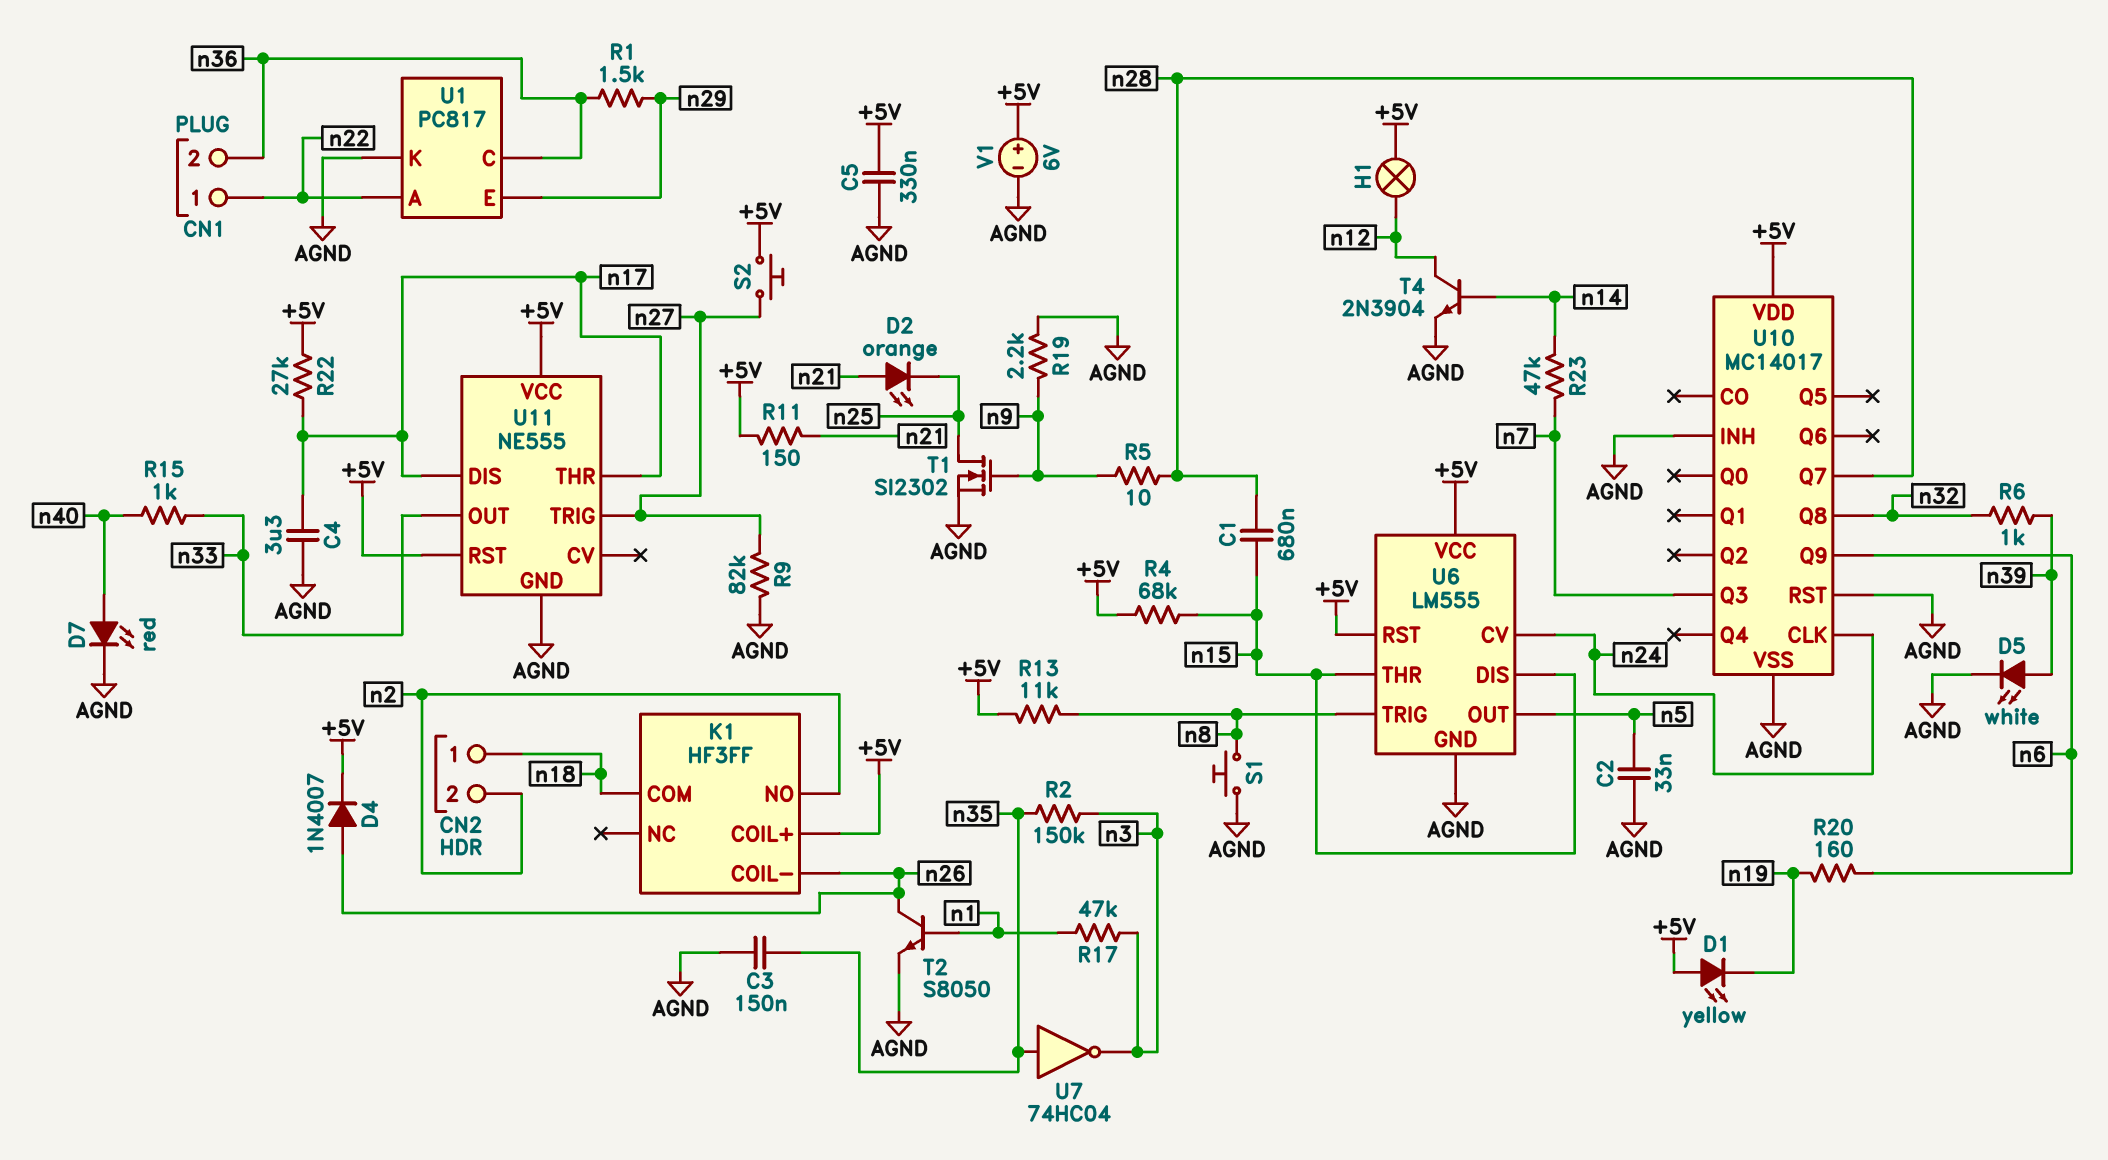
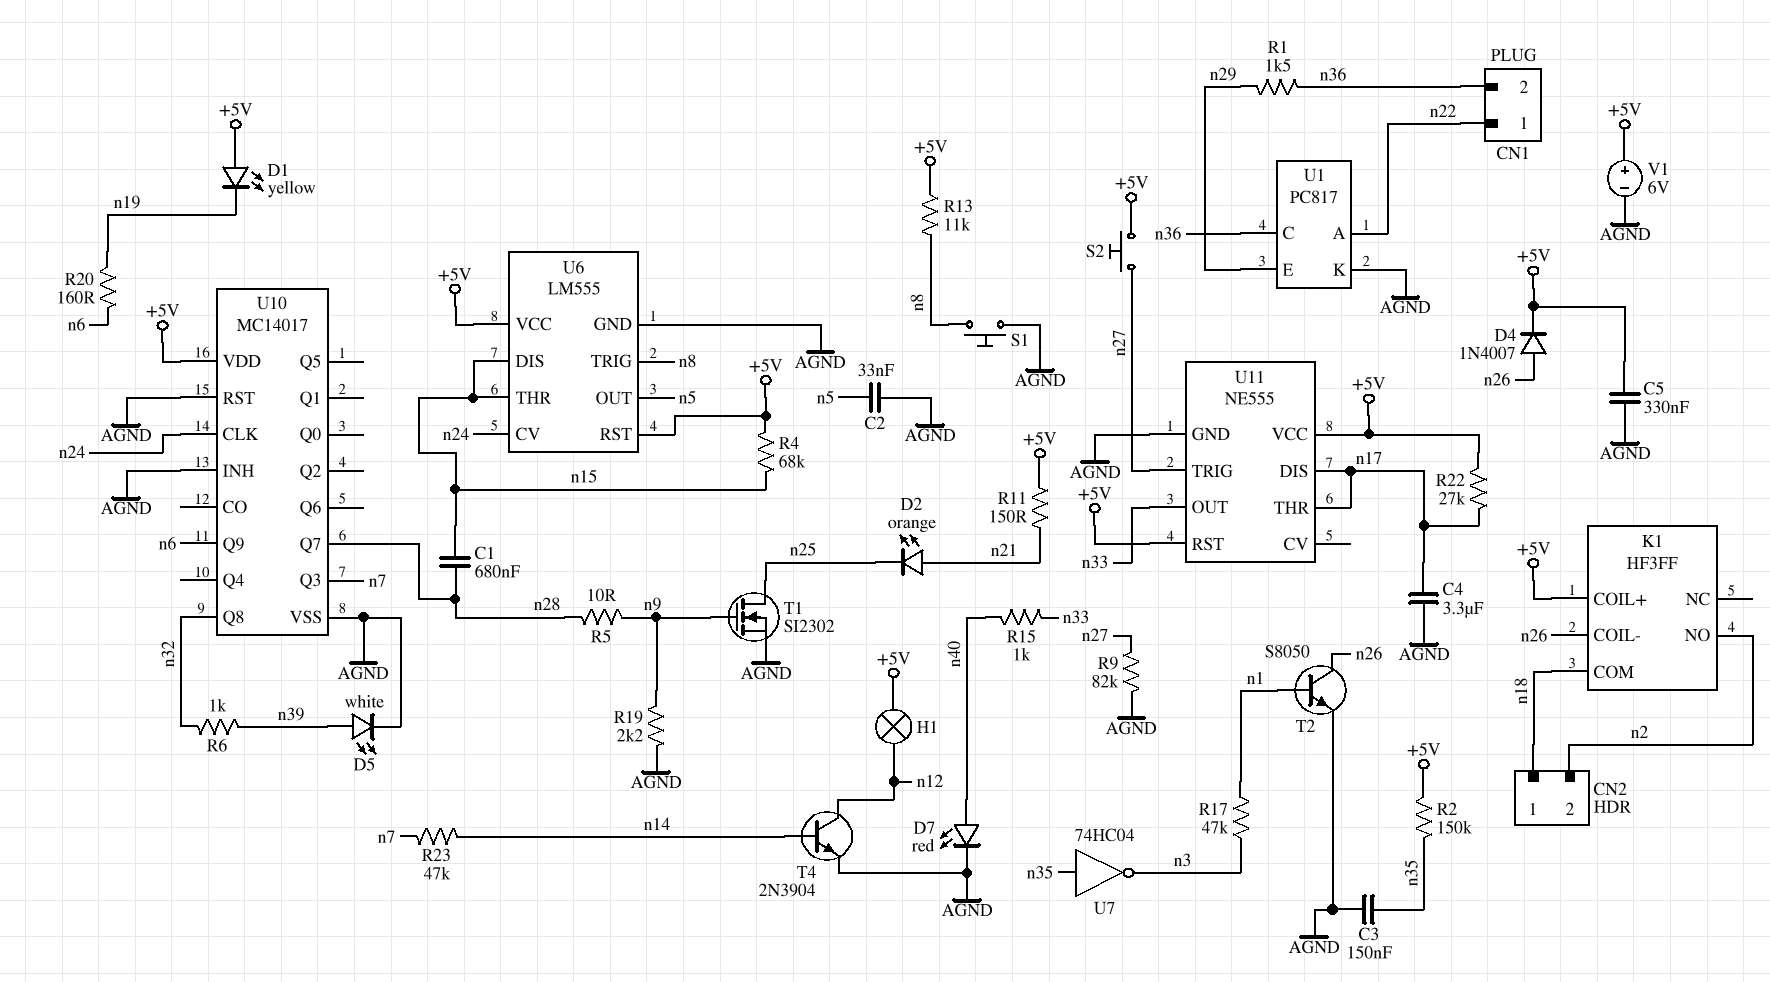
R2: 150k (n3, n35) -> 150k (+5V, n35)

